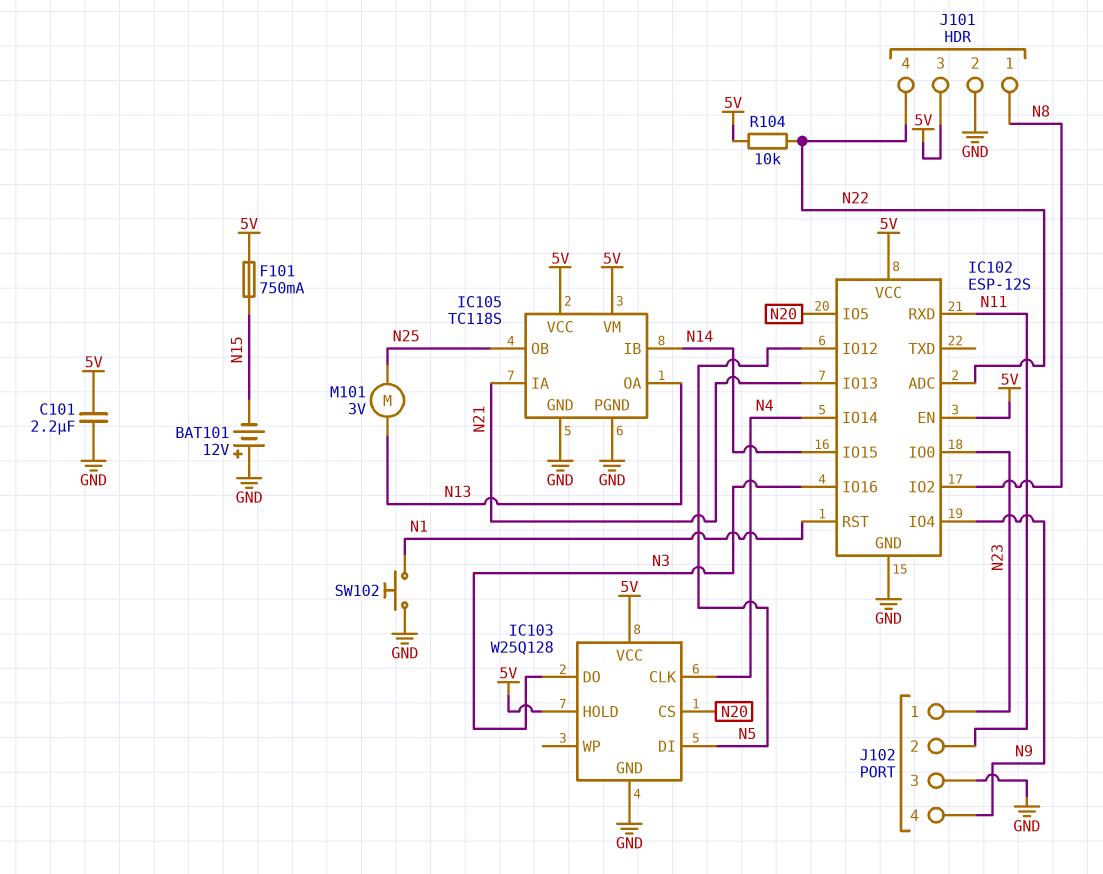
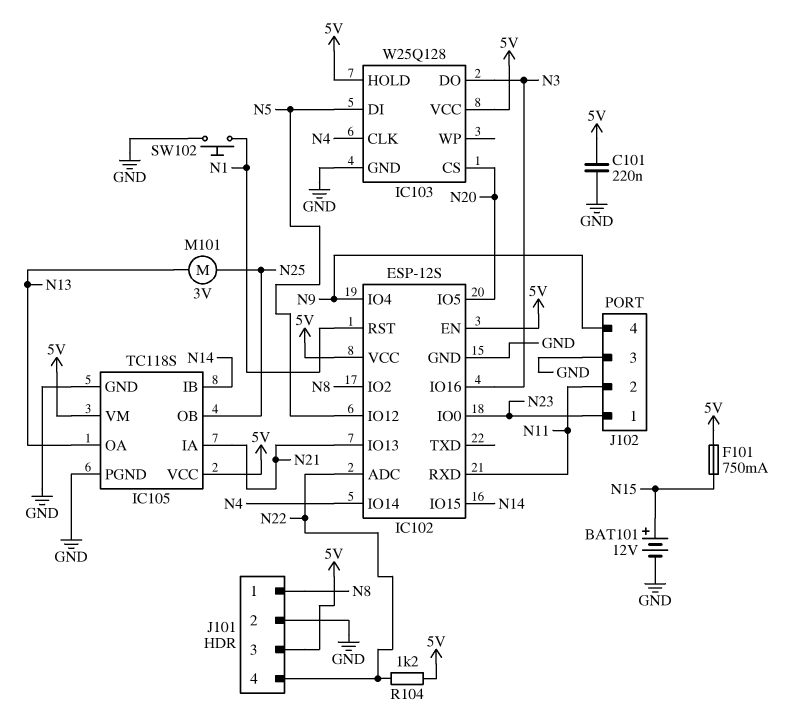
BAT101: 12V (plus GND, minus N15) -> 12V (plus N15, minus GND)
C101: 2.2uF (5V, GND) -> 220nF (5V, GND)
R104: 10k (5V, N22) -> 1.2k (5V, N22)

